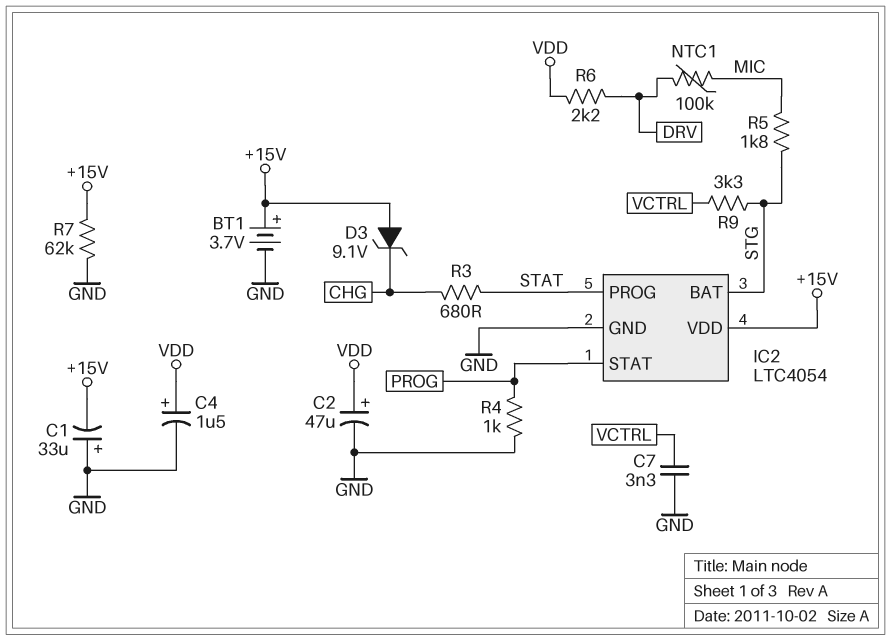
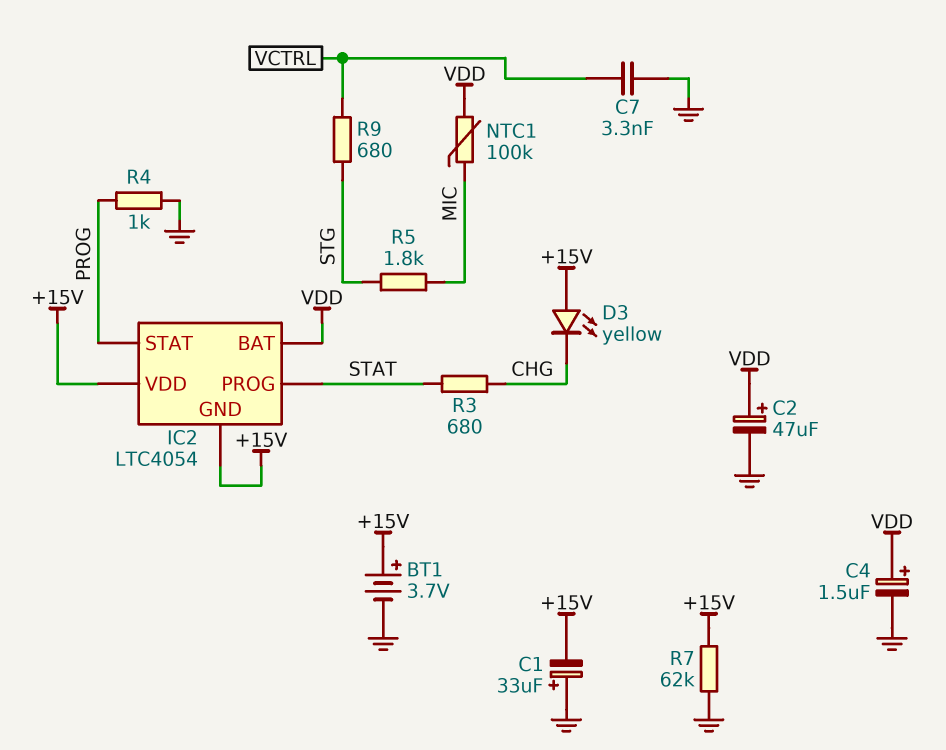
D3: zener 9.1V (A +15V, K CHG) -> LED yellow (A +15V, K CHG)
IC2 pin BAT: STG -> VDD
IC2 pin GND: GND -> +15V
NTC1: 100k (DRV, MIC) -> 100k (MIC, VDD)
R6: 2.2k (DRV, VDD) -> none
R9: 3.3k (STG, VCTRL) -> 680 (STG, VCTRL)

